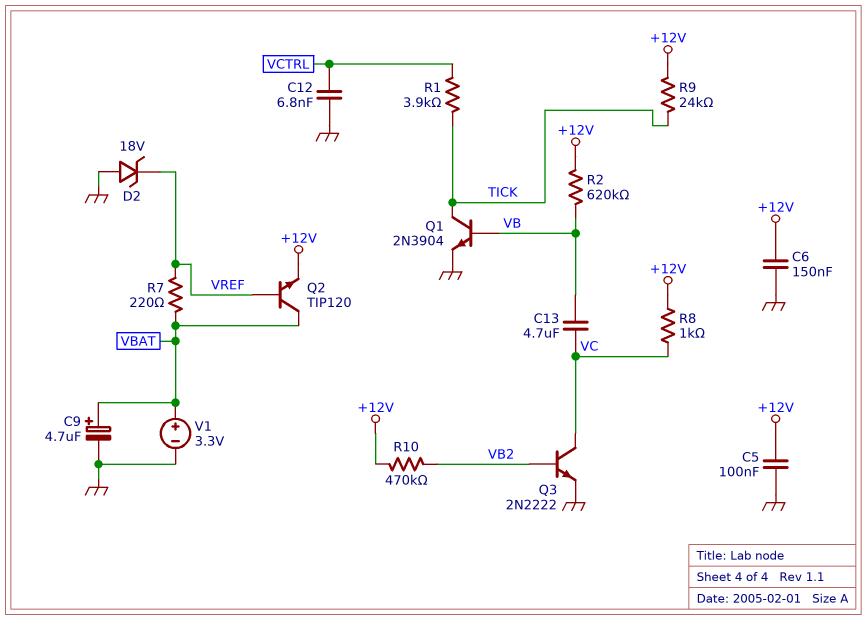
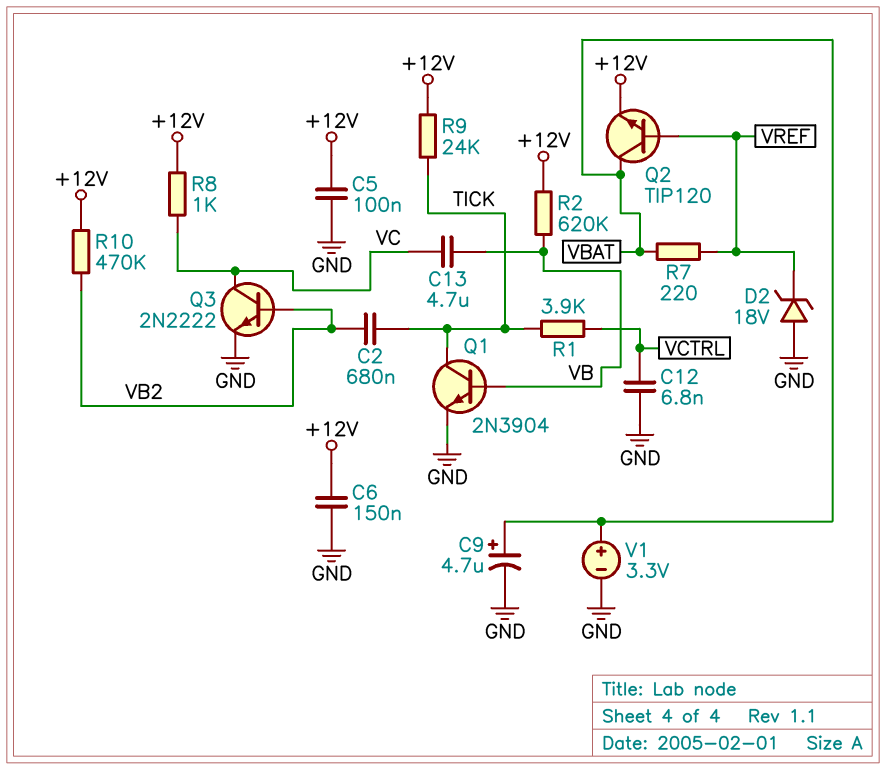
C2: none -> 680nF (TICK, VB2)

